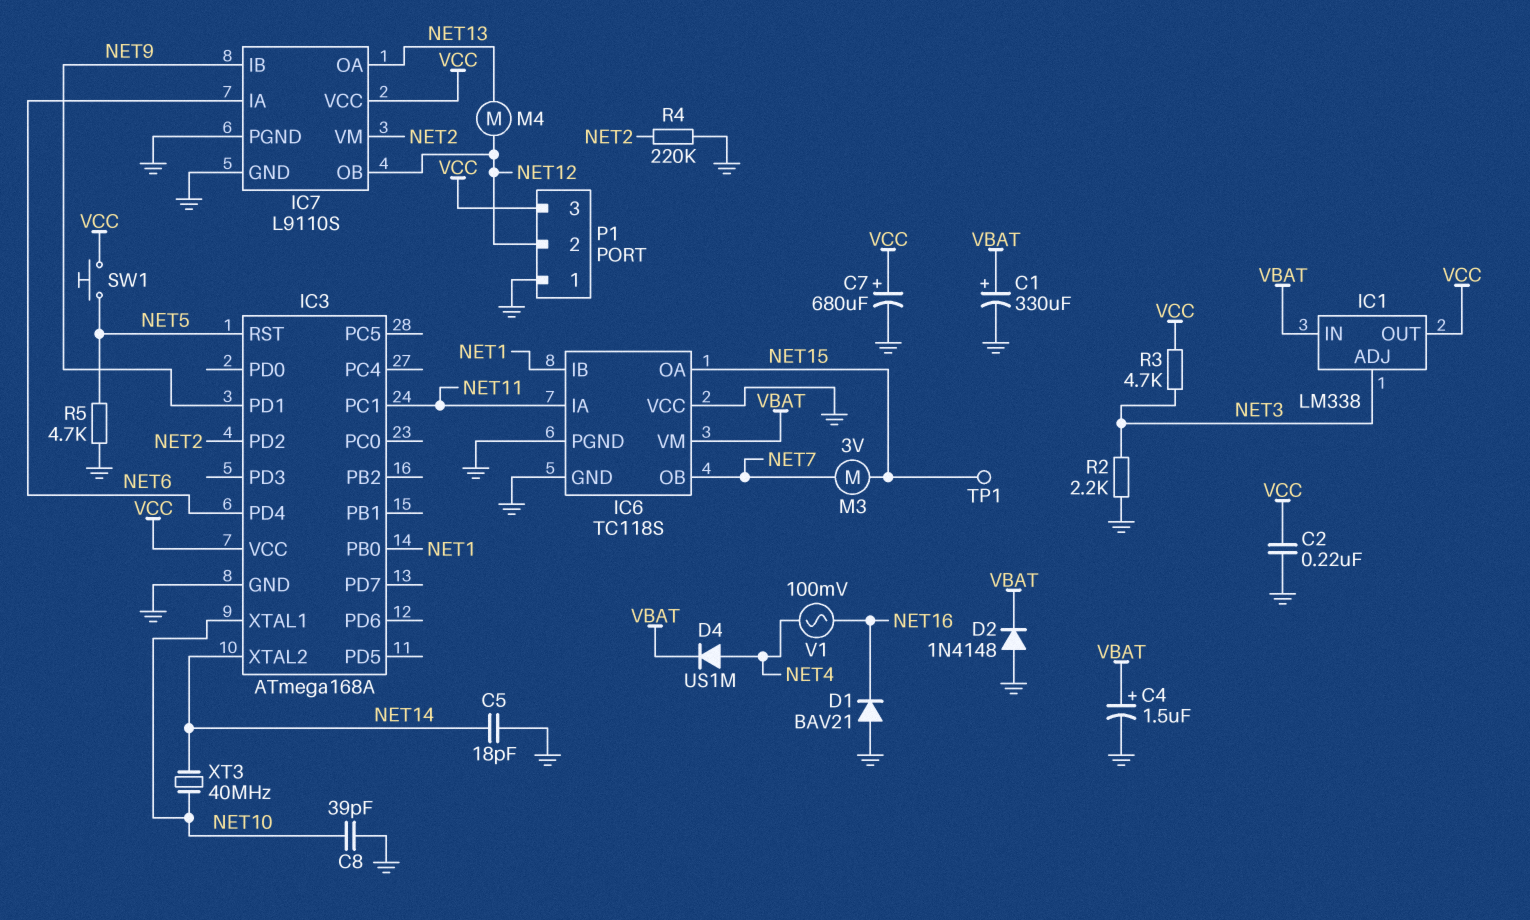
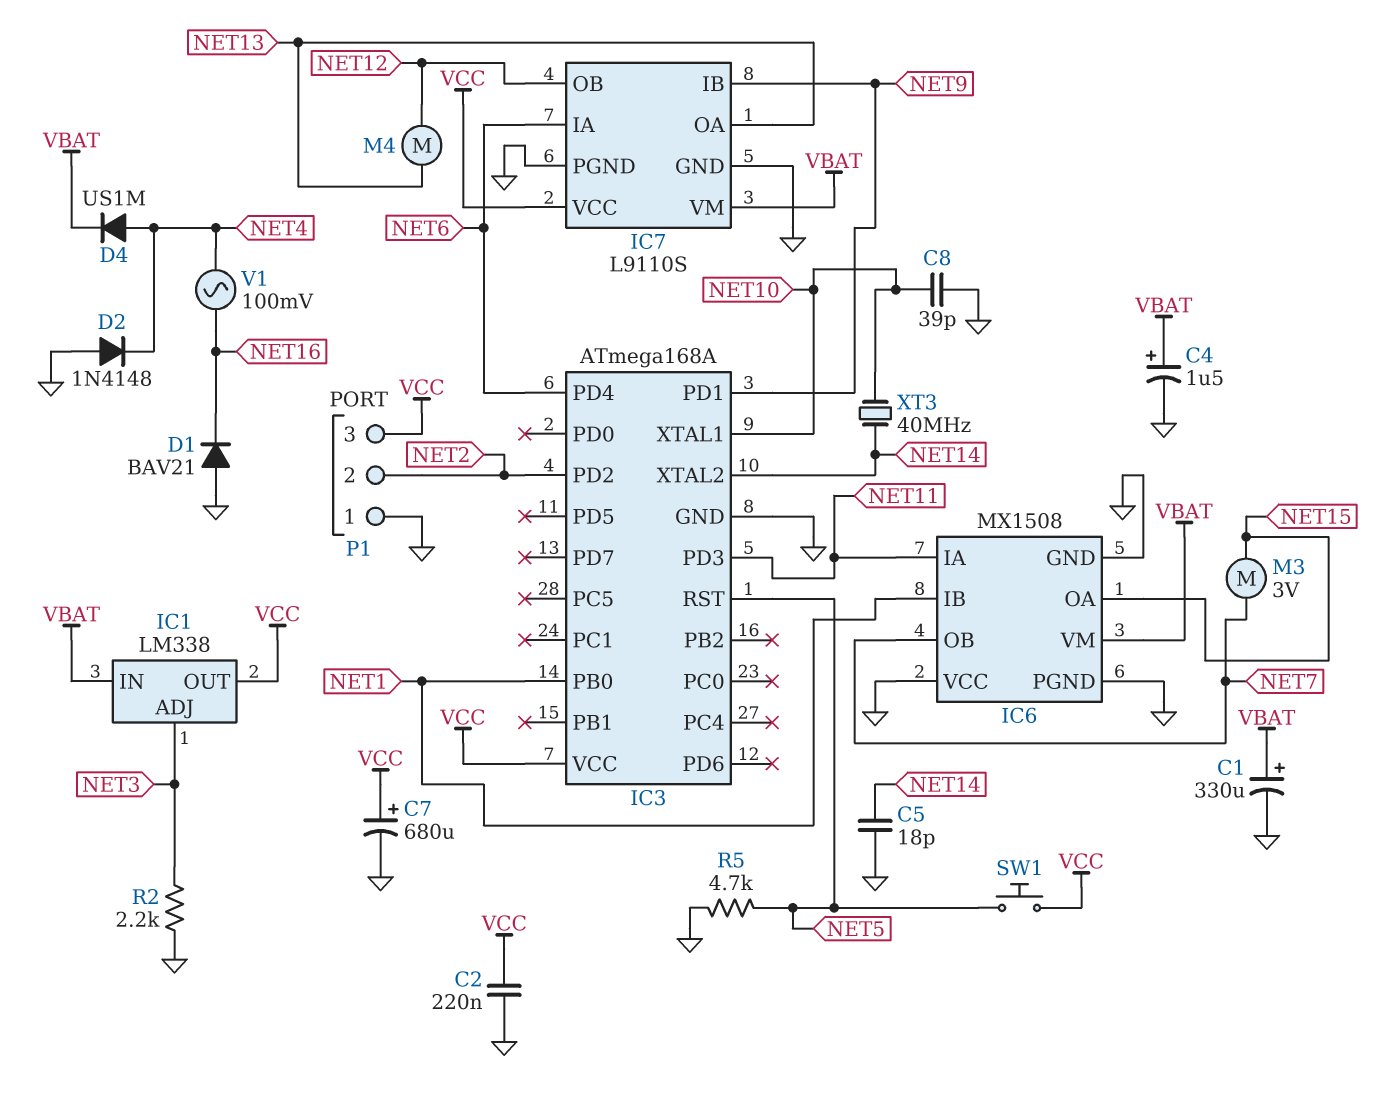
D2: diode 1N4148 (A GND, K VBAT) -> diode 1N4148 (A GND, K NET4)
IC3 pin PC1: NET11 -> none
IC3 pin PD3: none -> NET11
IC6: TC118S -> MX1508
IC7 pin VM: NET2 -> VBAT
P1 pin 2: NET12 -> NET2
R3: 4.7k (NET3, VCC) -> none
R4: 220k (GND, NET2) -> none
TP1: test point (NET15) -> none

